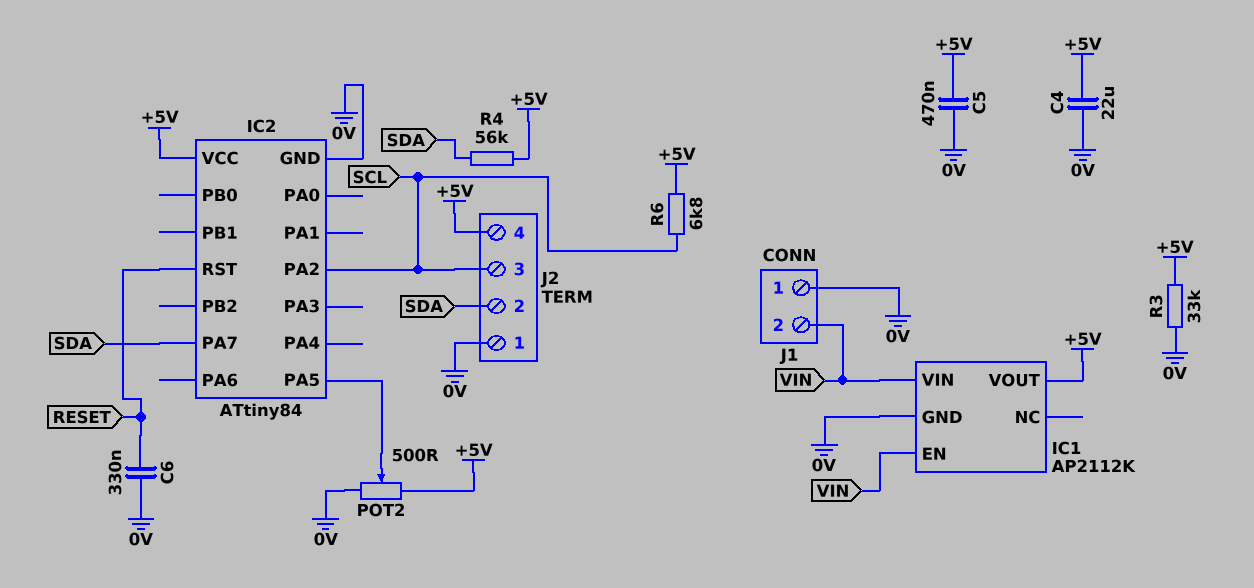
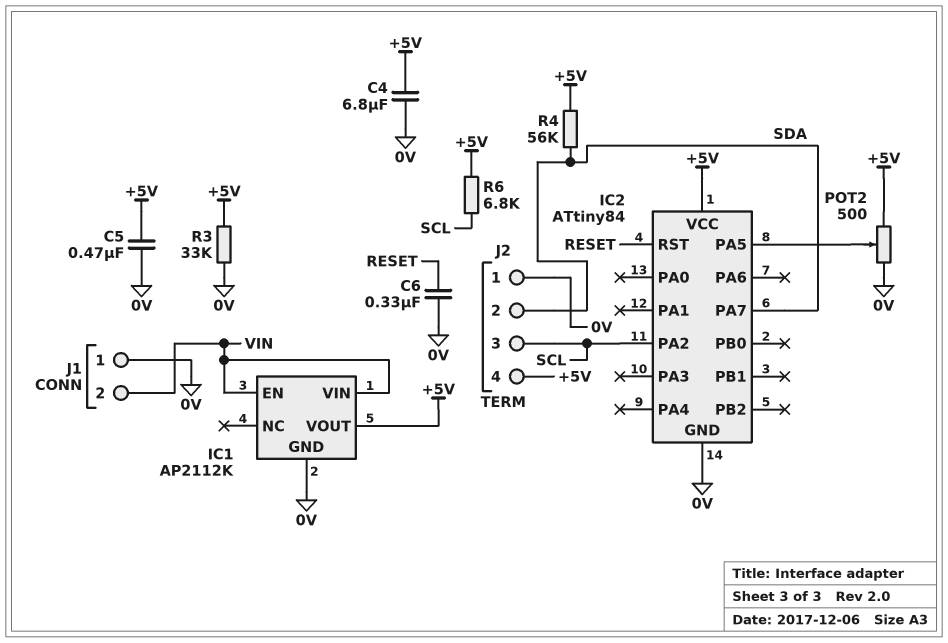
C4: 22uF (+5V, 0V) -> 6.8uF (+5V, 0V)

